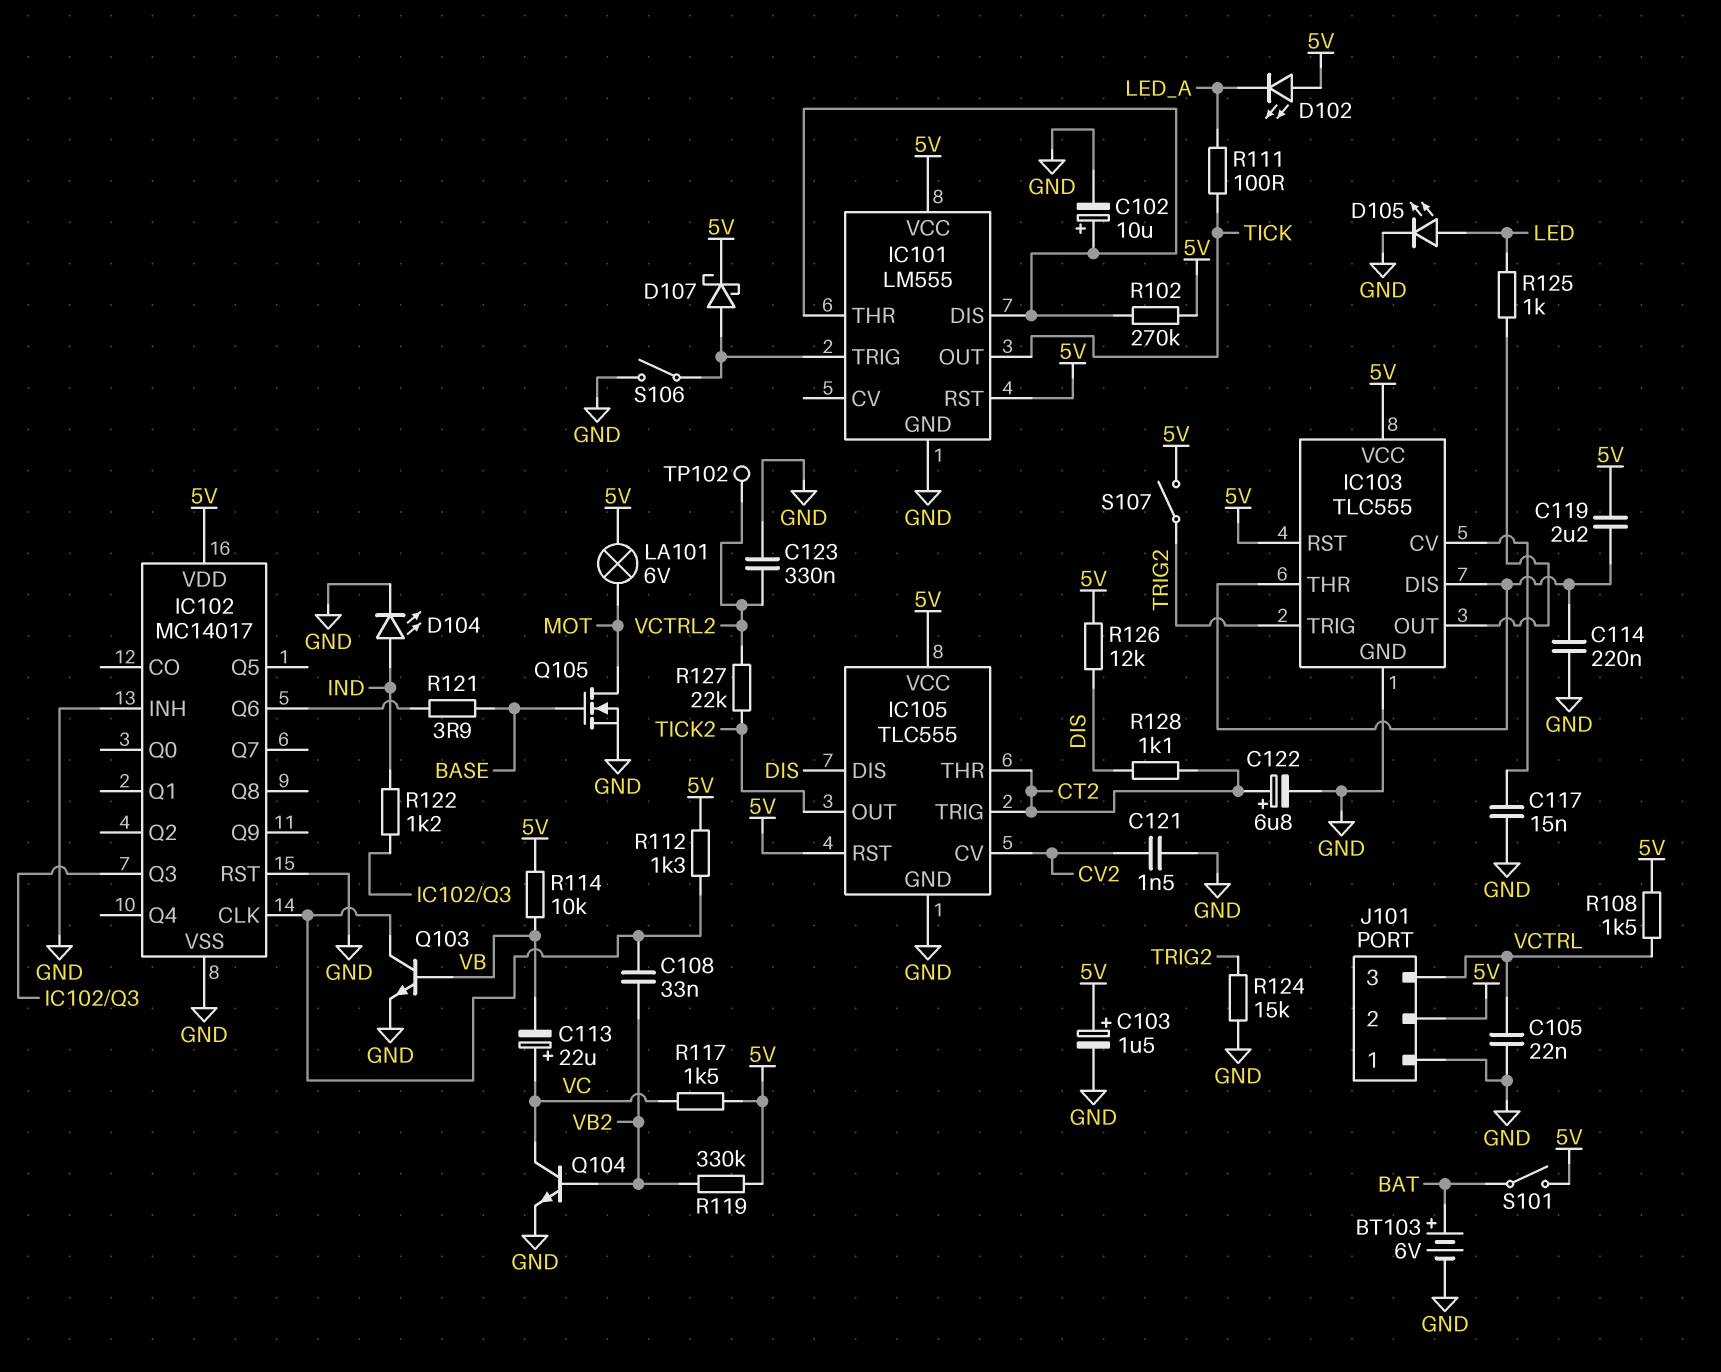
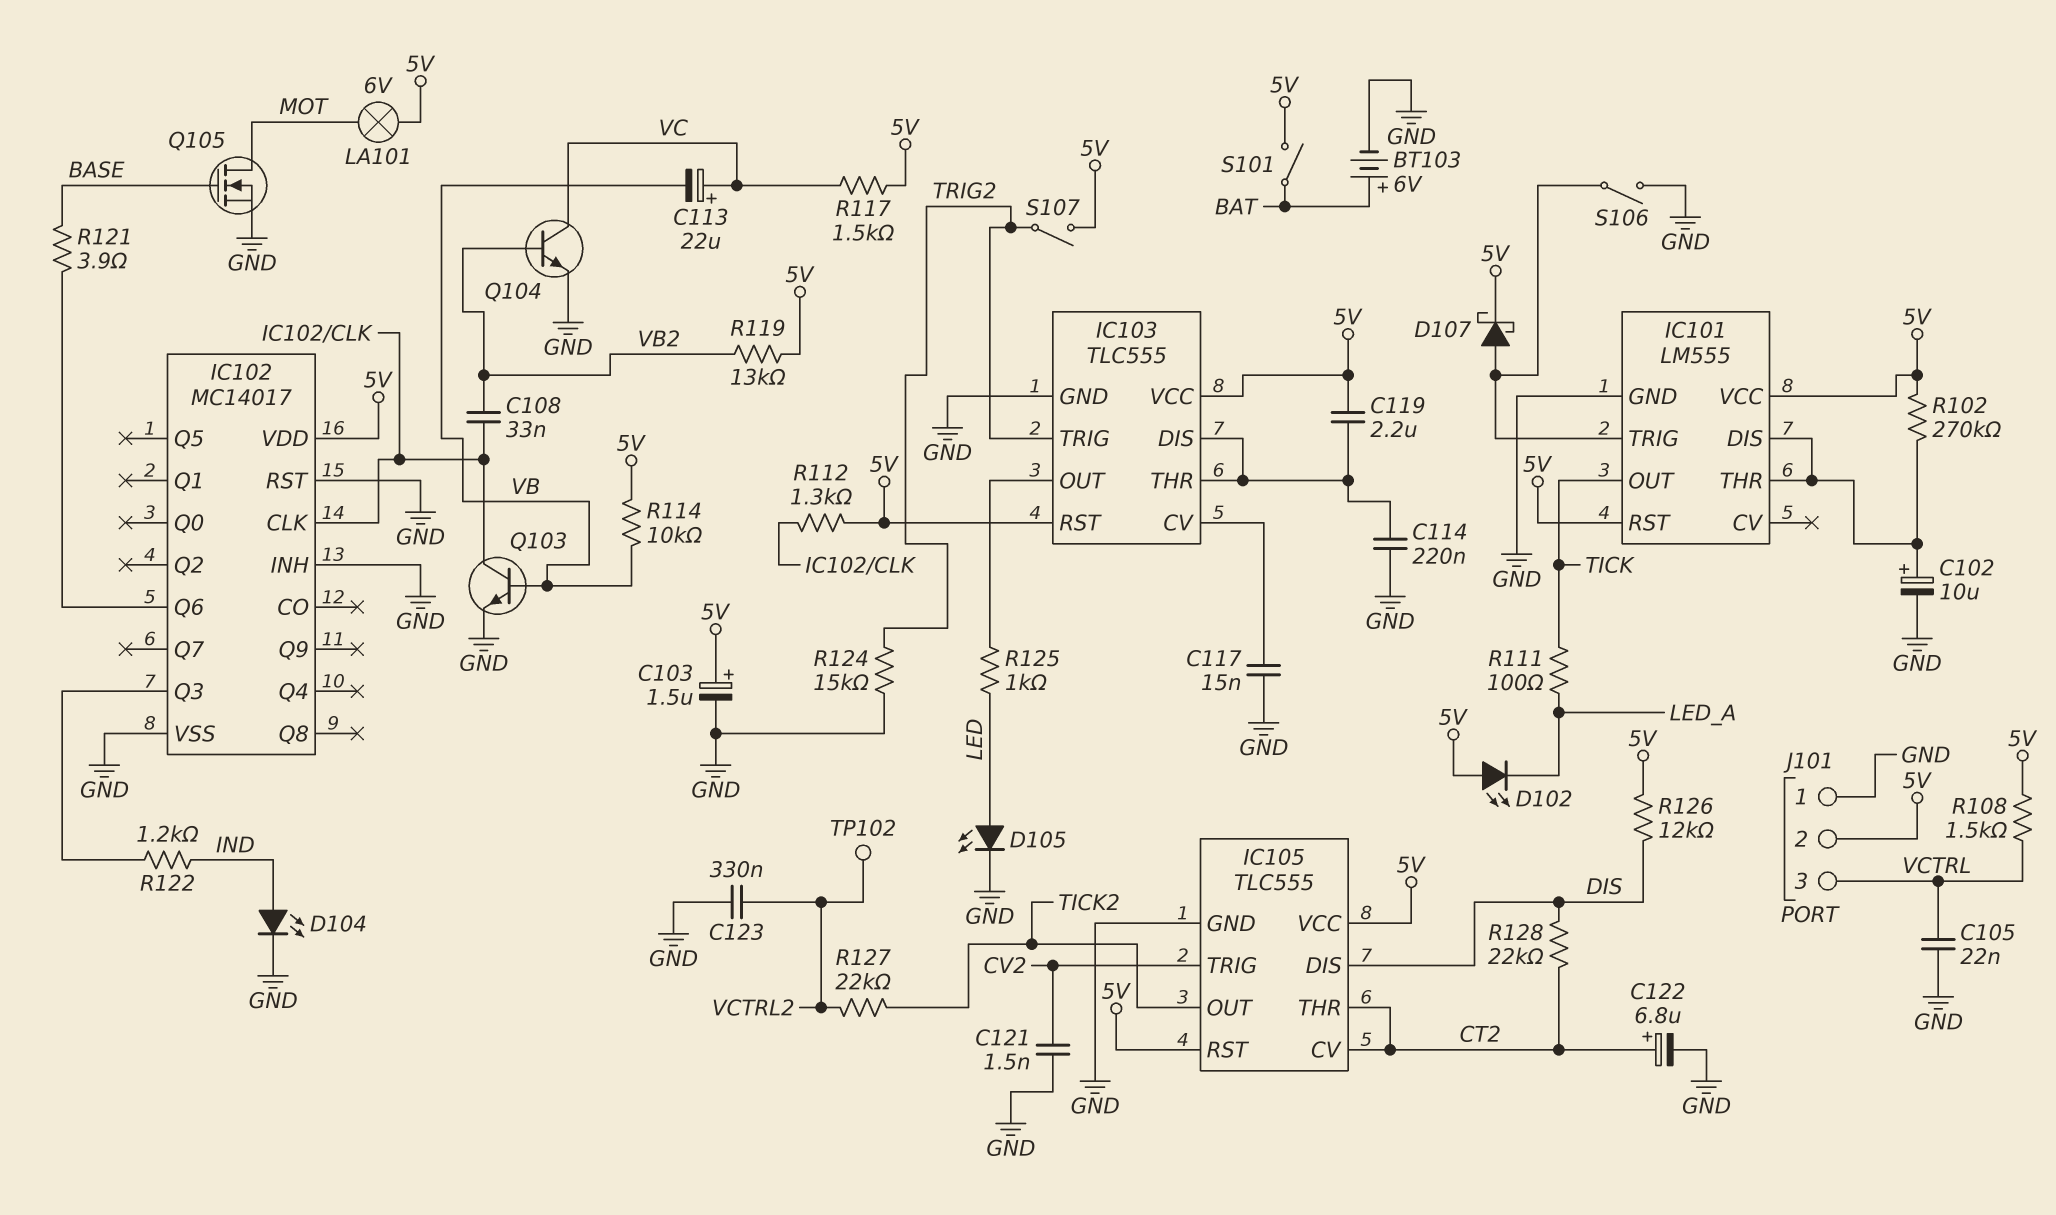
IC105 pin CV: CV2 -> CT2
IC105 pin TRIG: CT2 -> CV2
R119: 330k (5V, VB2) -> 13k (5V, VB2)
R128: 1.1k (CT2, DIS) -> 22k (CT2, DIS)

